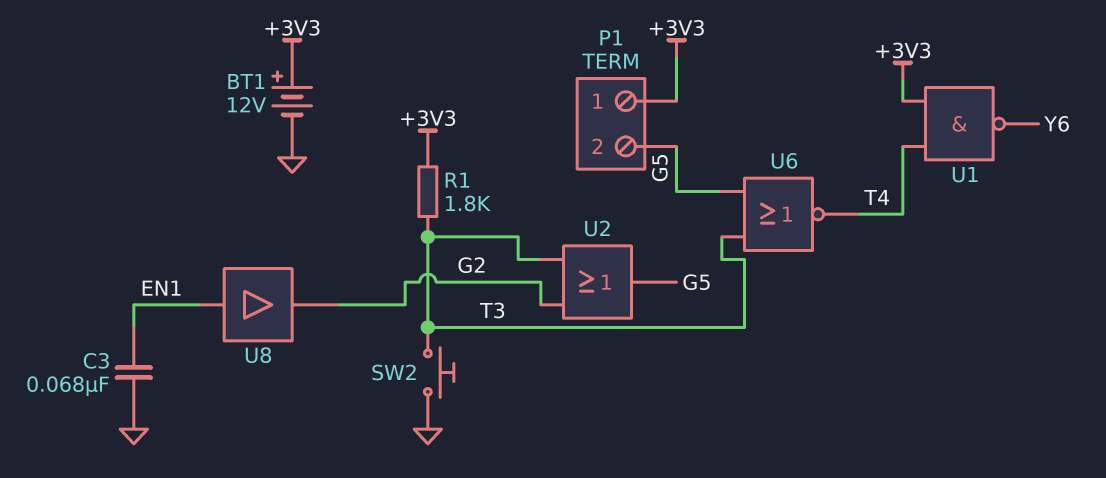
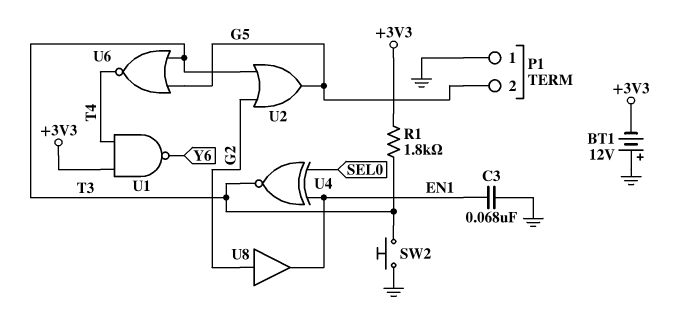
BT1: 12V (plus +3V3, minus GND) -> 12V (plus GND, minus +3V3)
P1 pin 1: +3V3 -> GND
U4: none -> XNOR (in EN1, in SEL0, out T3)
U8: buffer (in EN1, out G2) -> buffer (in G2, out EN1)

